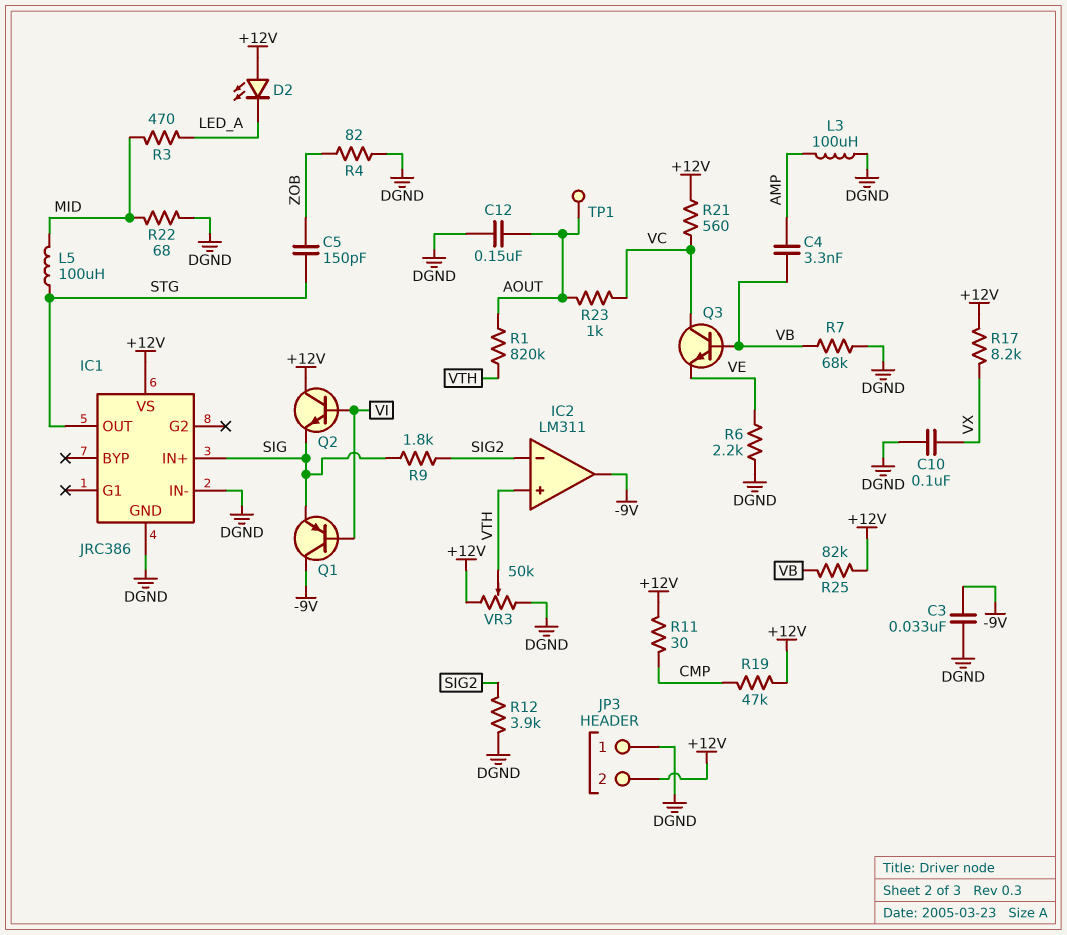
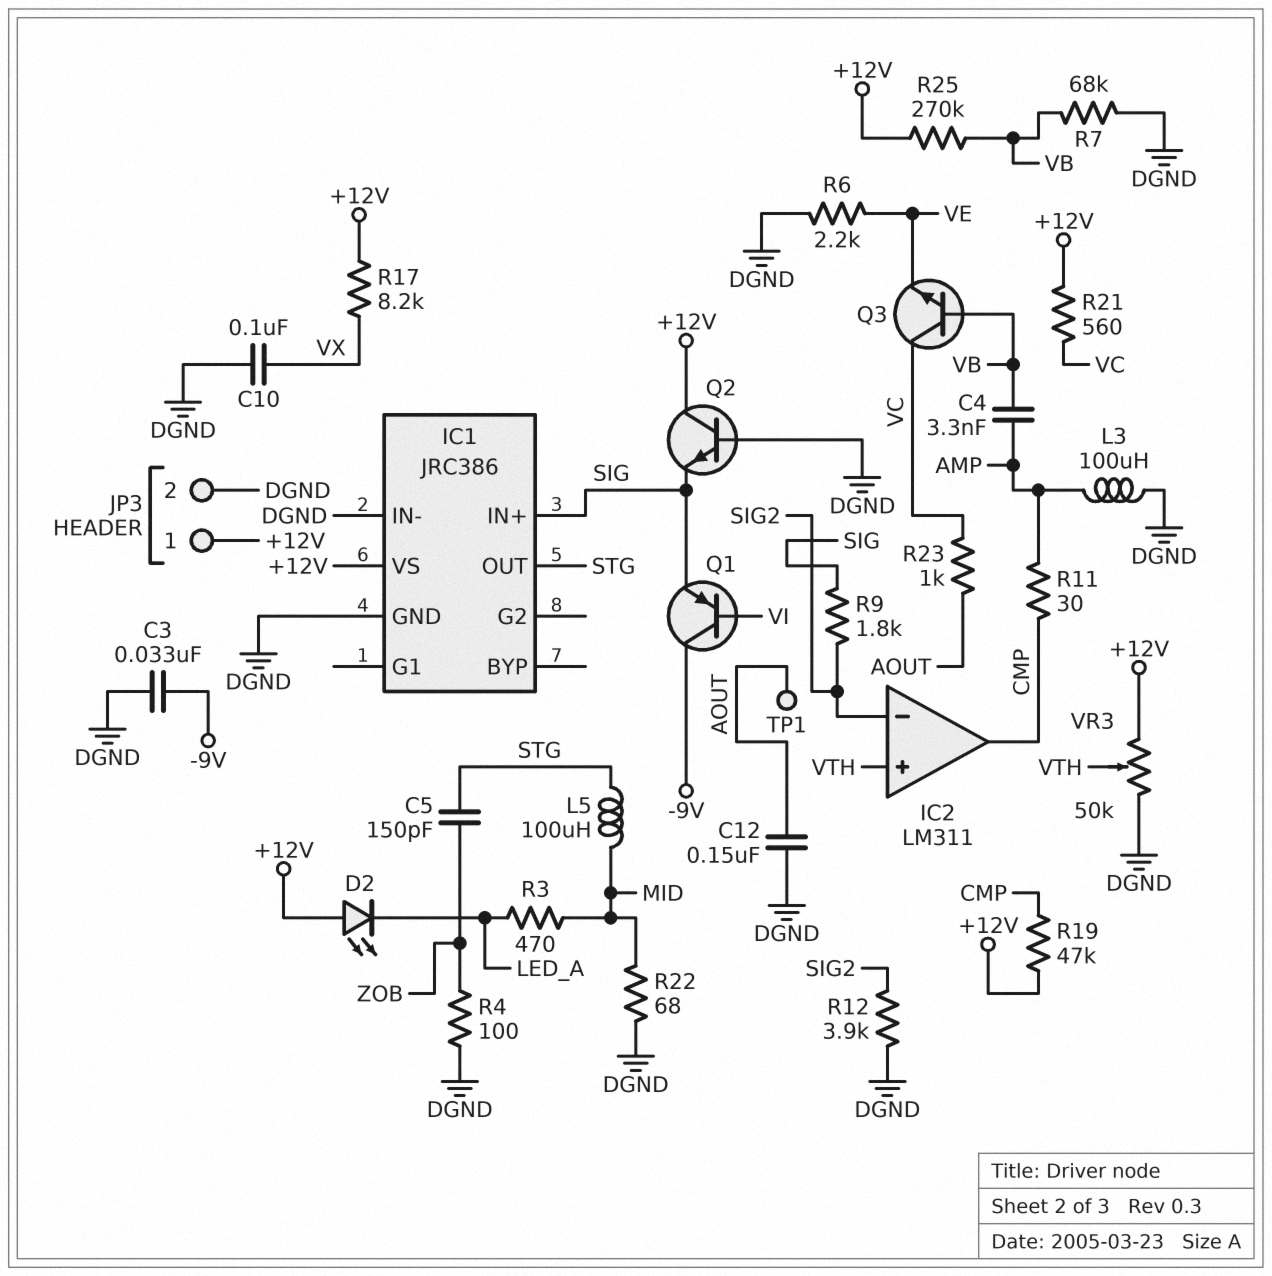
IC2 pin out: -9V -> CMP
JP3 pin 1: DGND -> +12V
JP3 pin 2: +12V -> DGND
Q2: NPN (B VI, C +12V, E SIG) -> NPN (B DGND, C +12V, E SIG)
R1: 820k (AOUT, VTH) -> none
R4: 82 (DGND, ZOB) -> 100 (DGND, ZOB)
R11: 30 (+12V, CMP) -> 30 (AMP, CMP)
R25: 82k (+12V, VB) -> 270k (+12V, VB)

